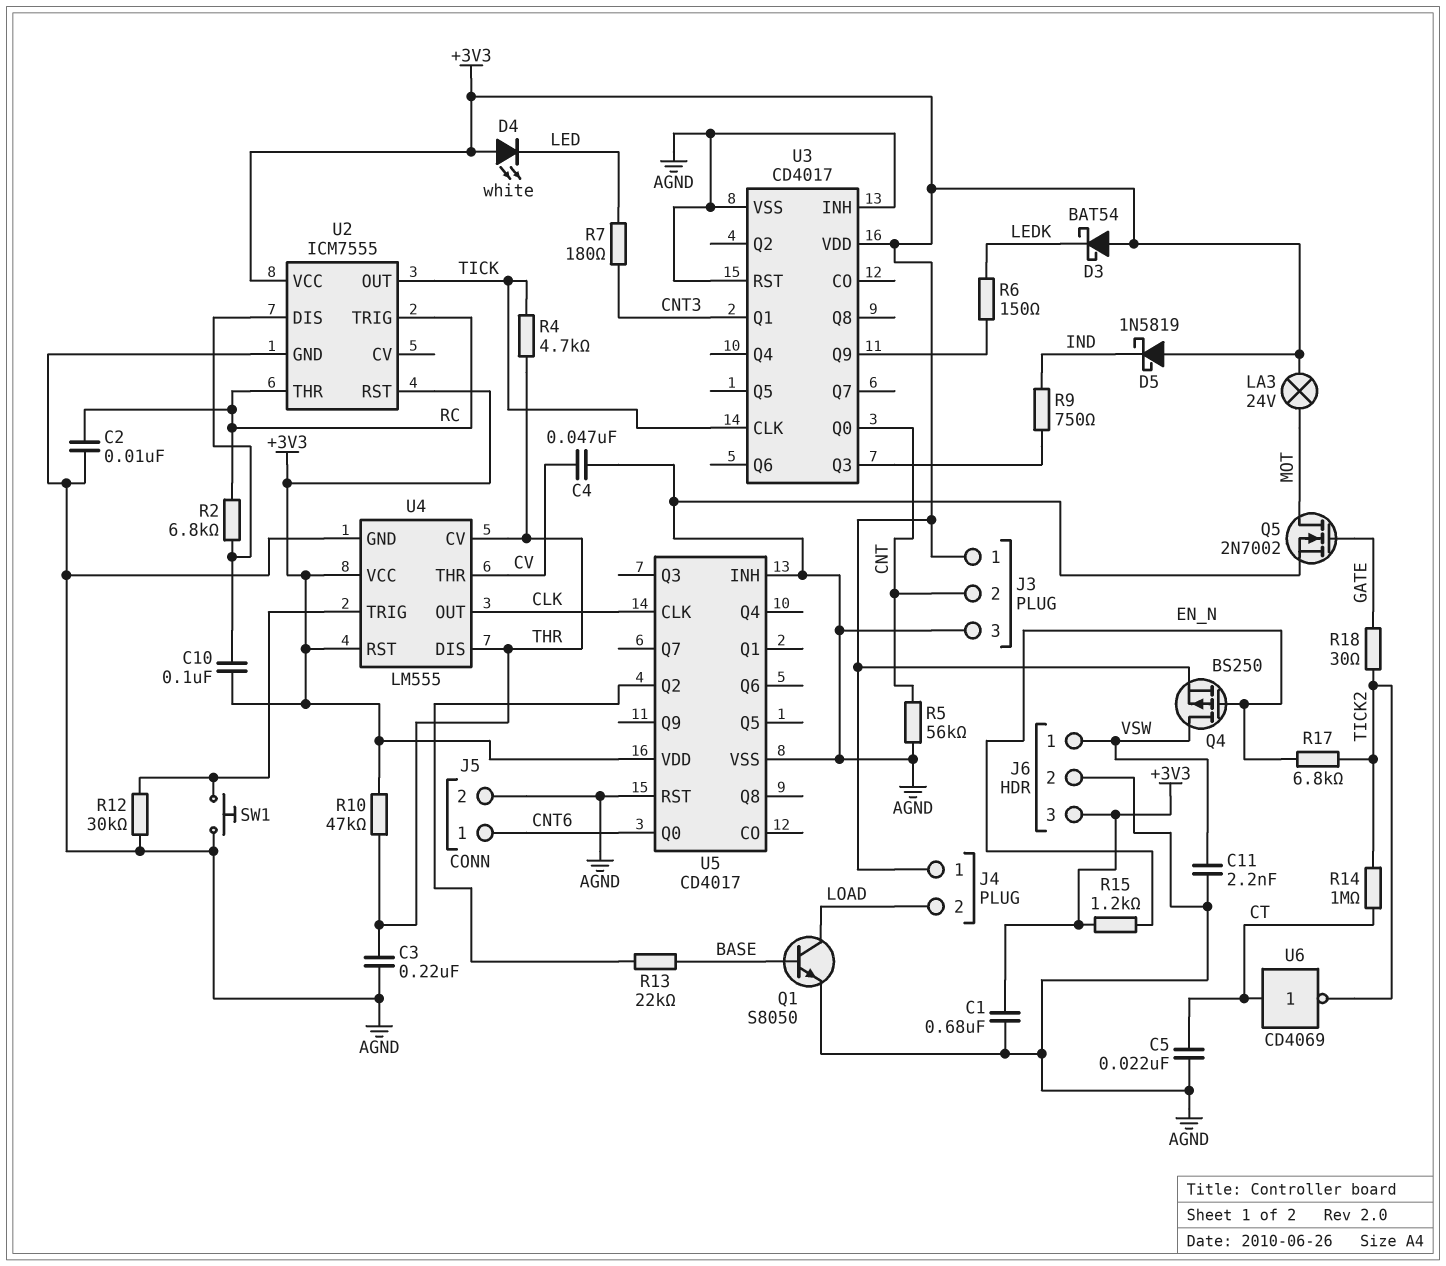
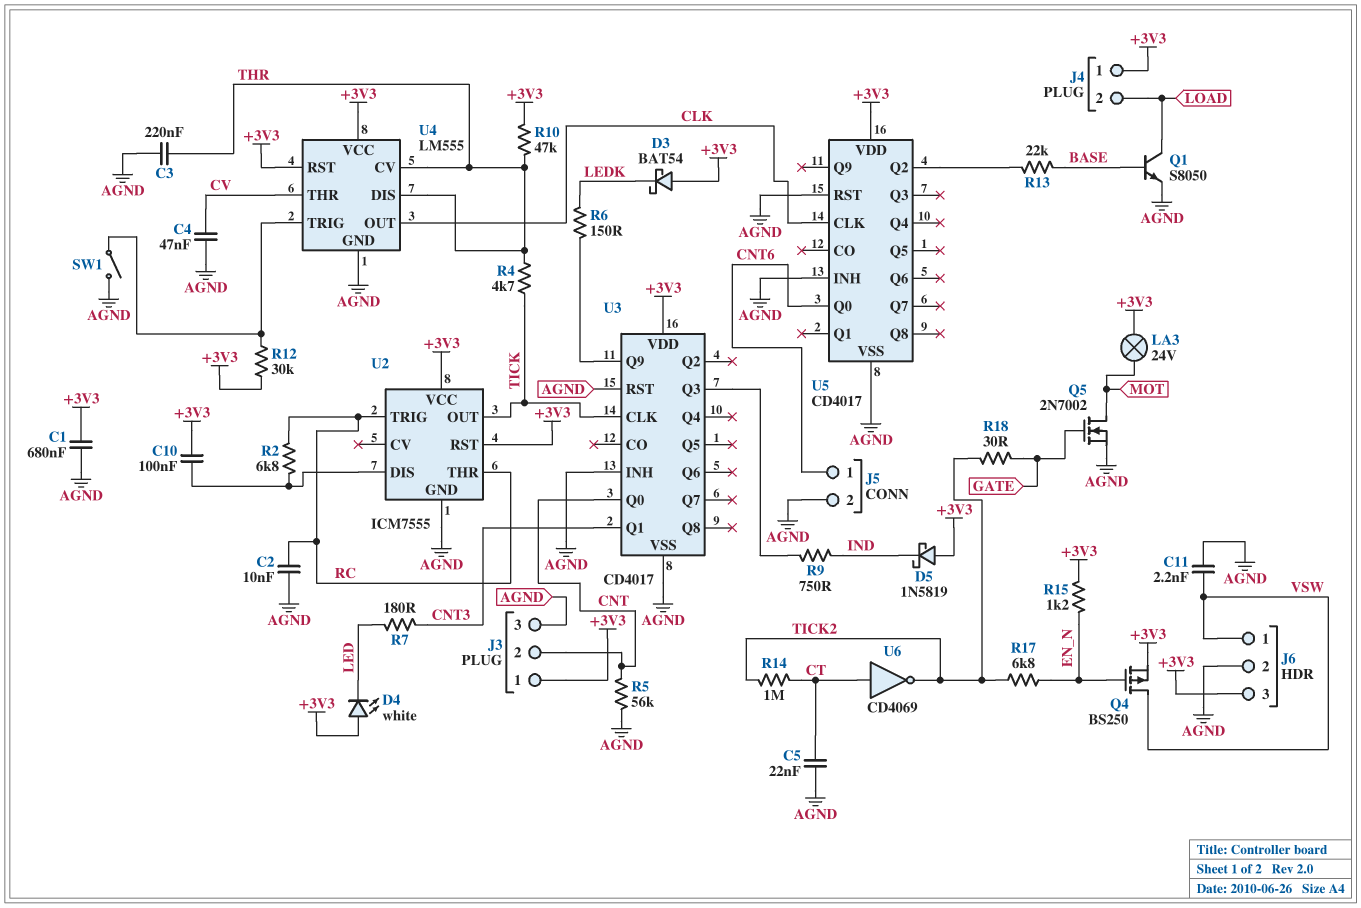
R12: 30k (AGND, U4/TRIG) -> 30k (+3V3, U4/TRIG)
SW1: button (AGND, U4/TRIG) -> switch (AGND, U4/TRIG)

